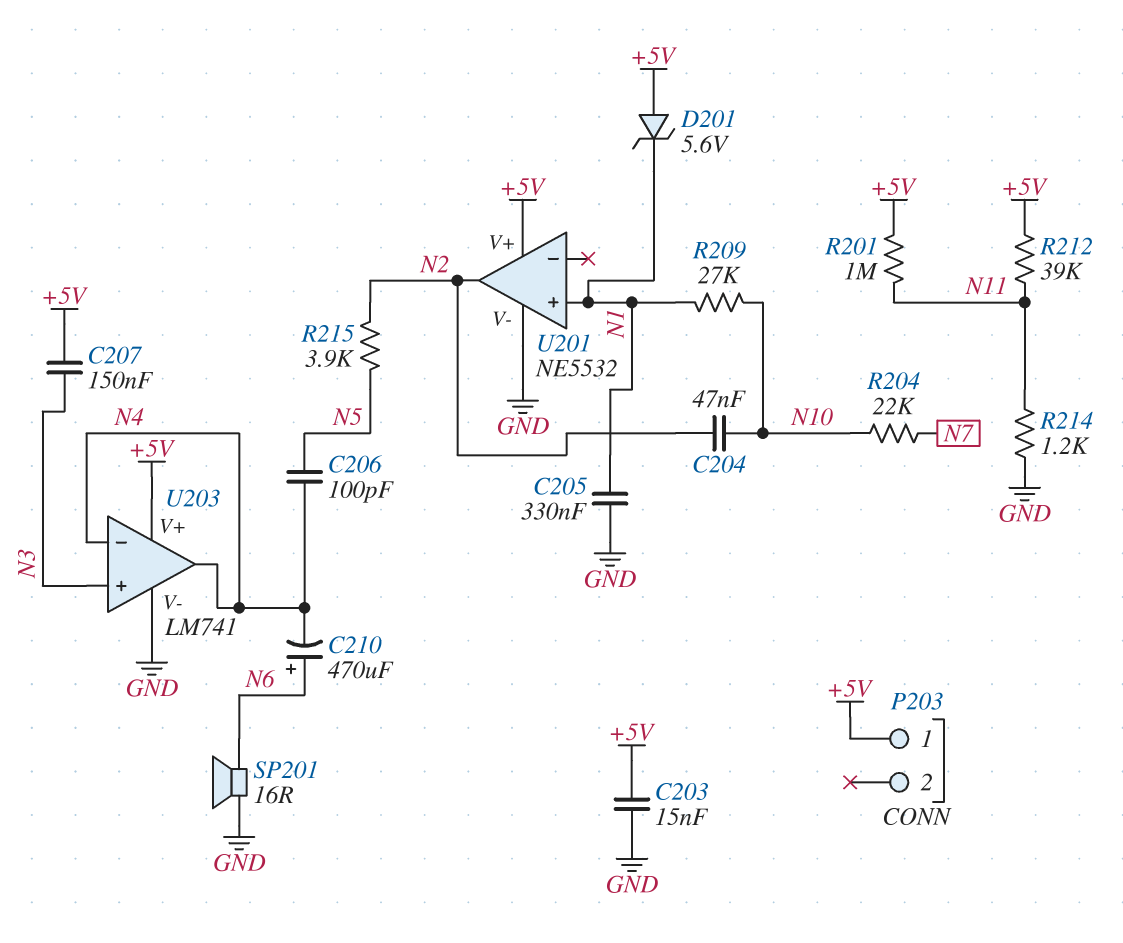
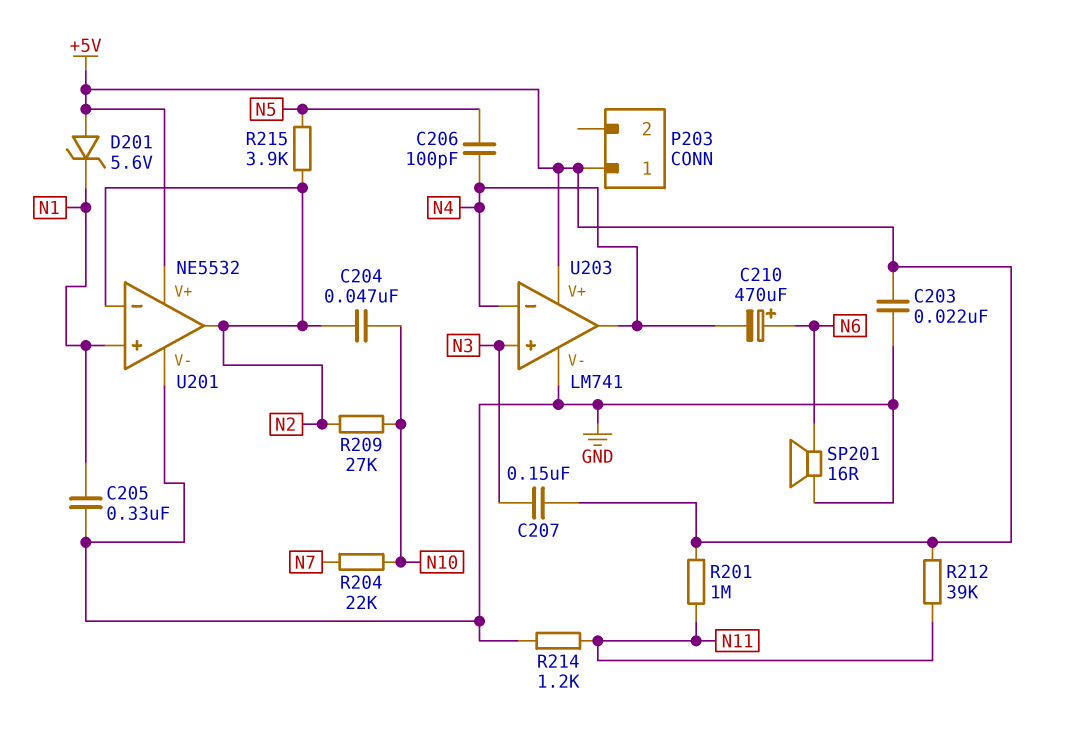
C203: 15nF (+5V, GND) -> 22nF (+5V, GND)
R209: 27k (N1, N10) -> 27k (N2, N10)
U201 pin in-: none -> N2

